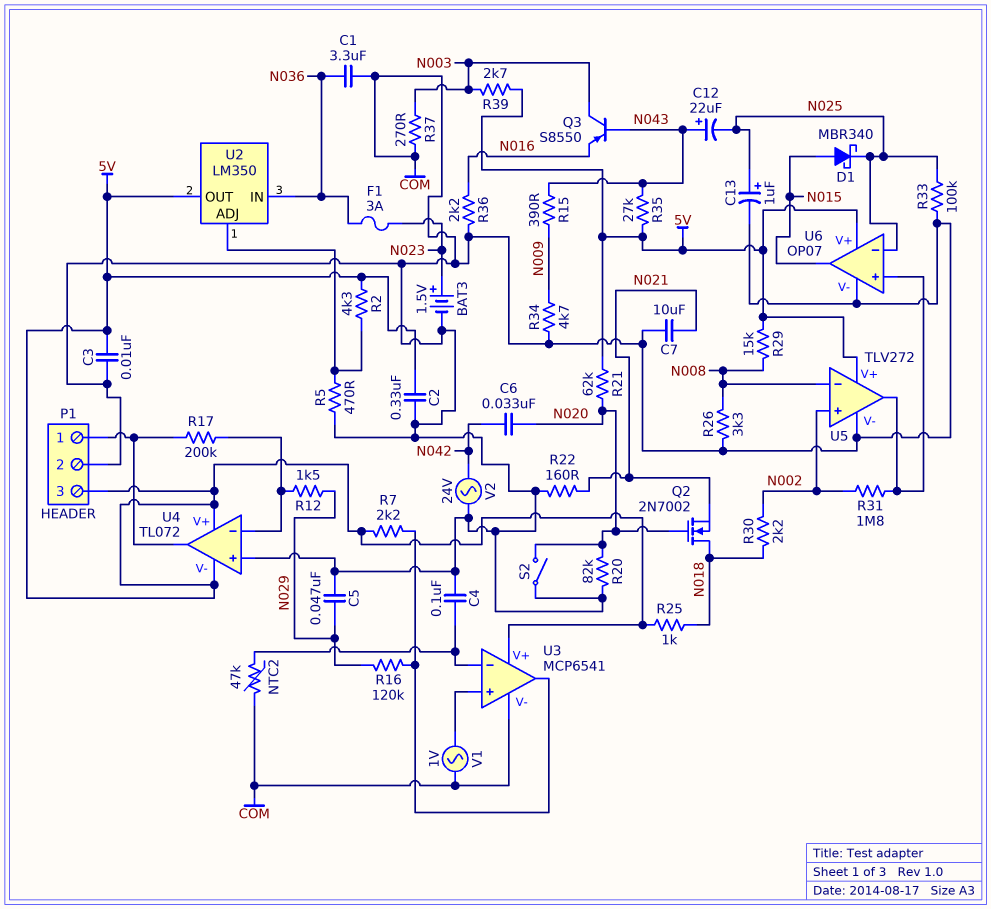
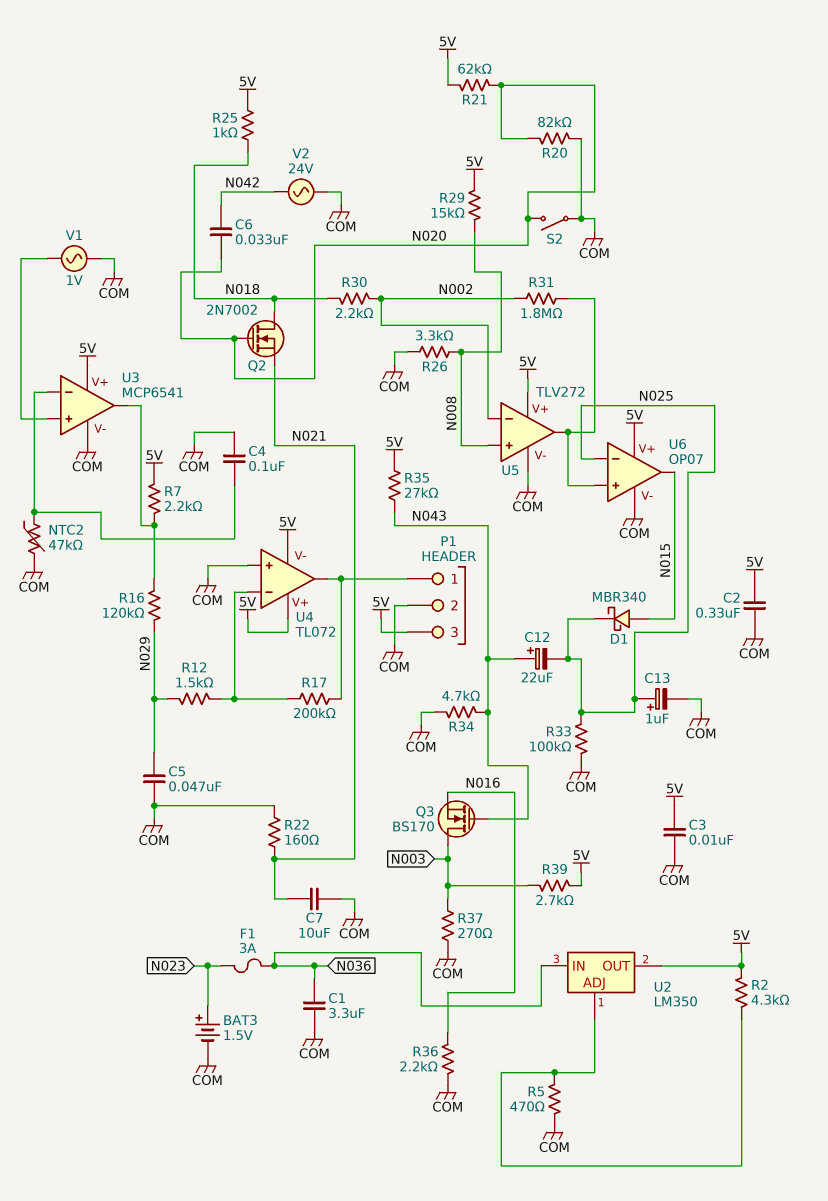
Q3: PNP S8550 (B N043, C N003, E N016) -> NMOS BS170 (G N043, D N003, S N016)
R15: 390 (N009, N043) -> none
R34: 4.7k (COM, N009) -> 4.7k (COM, N043)
U5 pin in+: N002 -> N008
U5 pin in-: N008 -> N002

